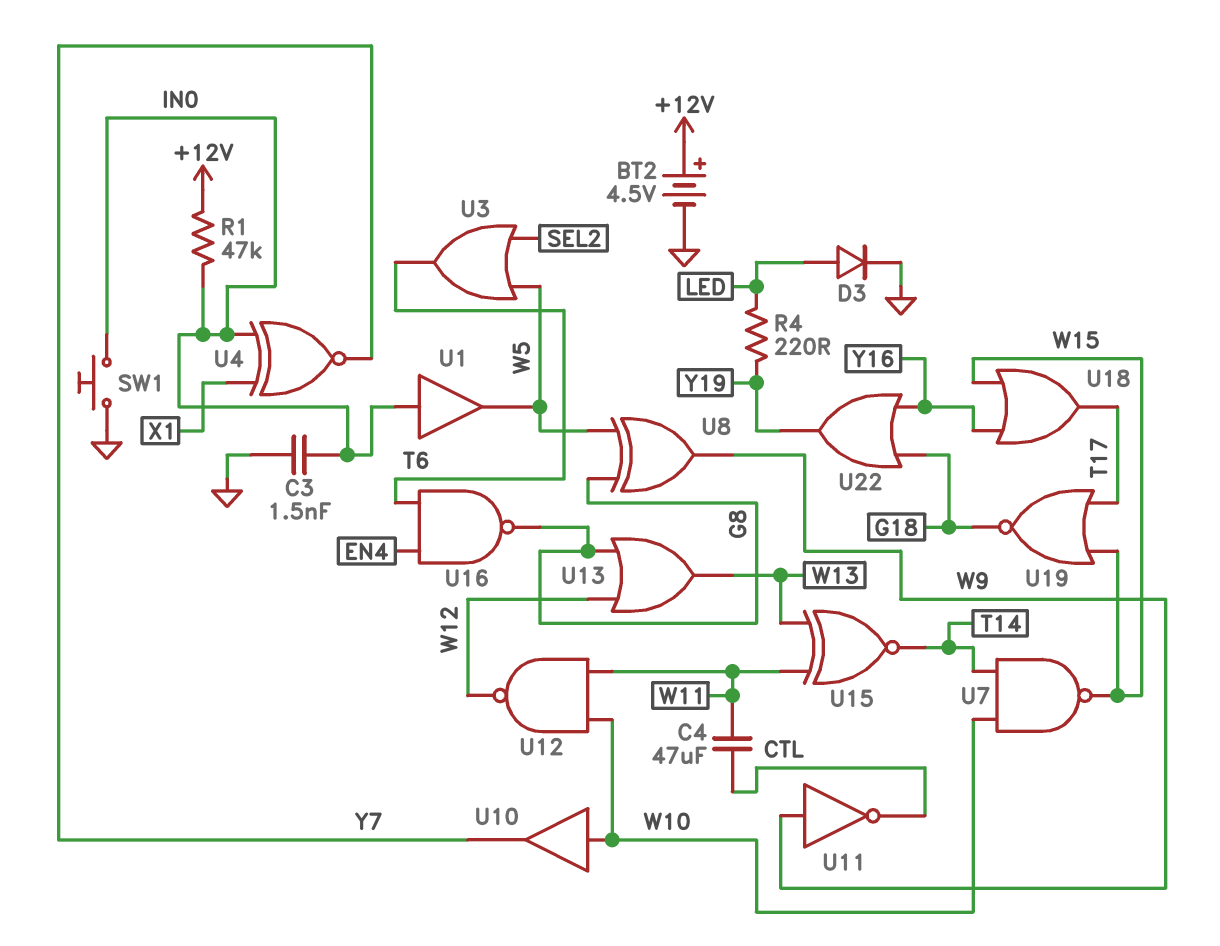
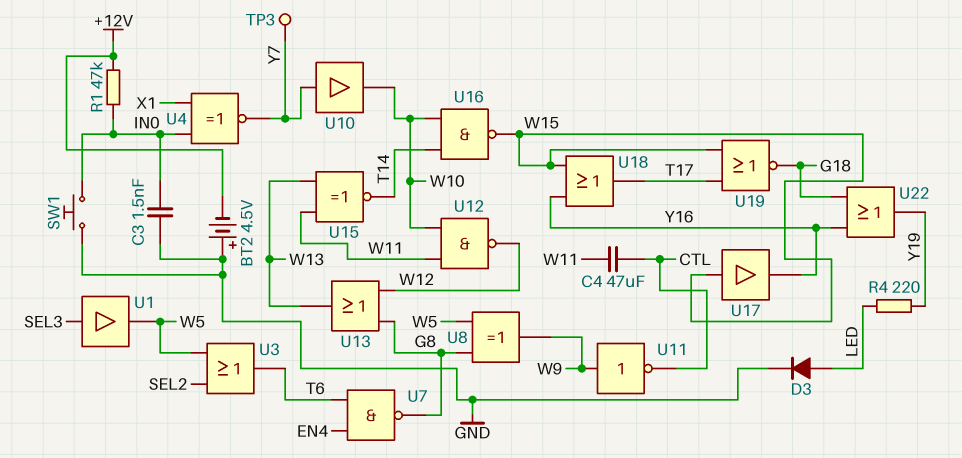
BT2: 4.5V (plus +12V, minus GND) -> 4.5V (plus GND, minus +12V)
TP3: none -> test point (Y7)
U1: buffer (in IN0, out W5) -> buffer (in SEL3, out W5)
U7: NAND (in T14, in W10, out W15) -> NAND (in EN4, in T6, out G8)
U10: buffer (in W10, out Y7) -> buffer (in Y7, out W10)
U16: NAND (in EN4, in T6, out G8) -> NAND (in T14, in W10, out W15)
U17: none -> buffer (in W15, out Y16)

